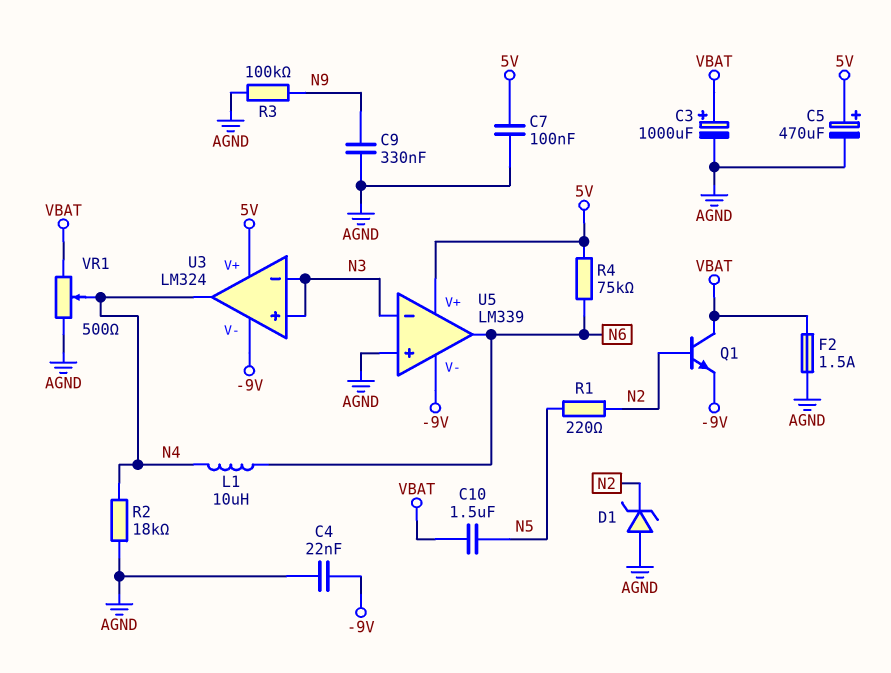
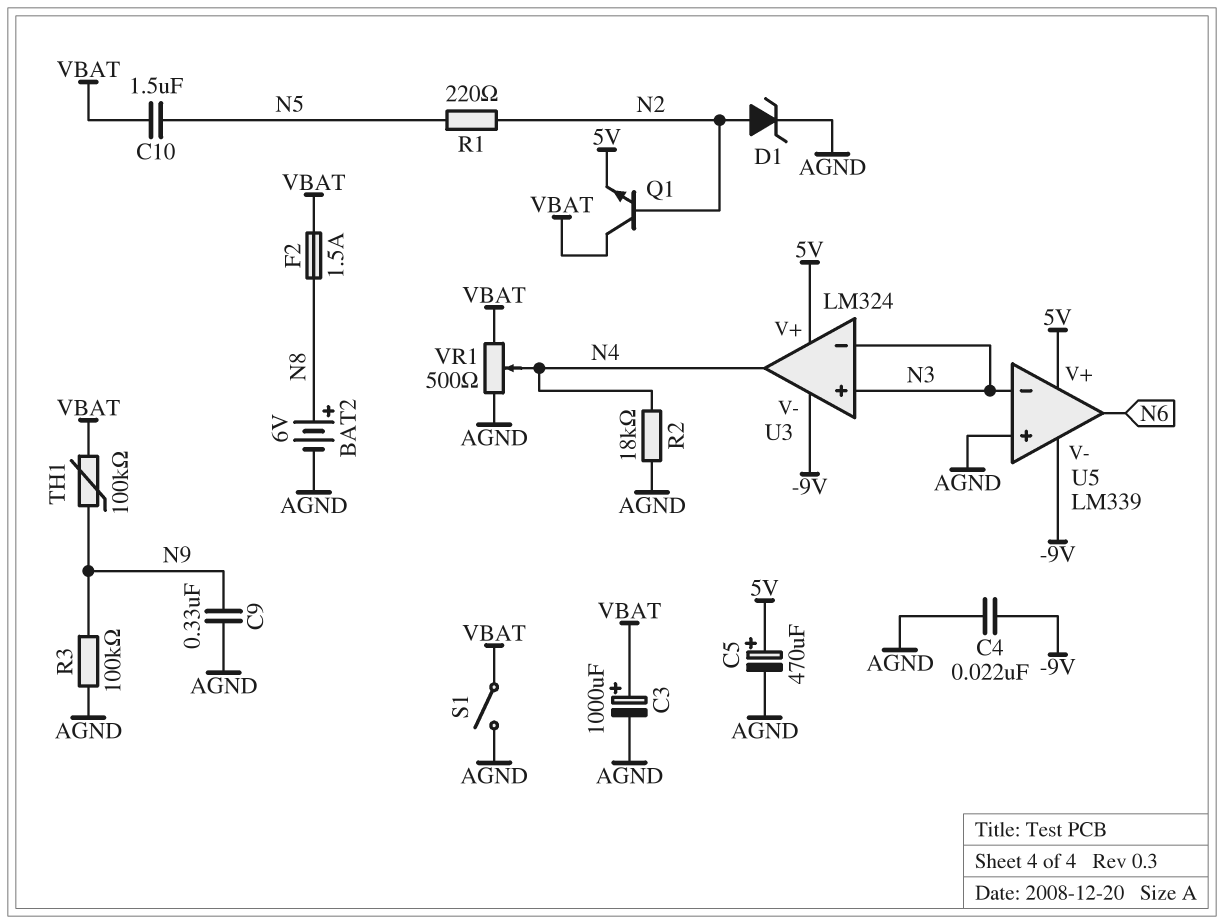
BAT2: none -> 6V (plus N8, minus AGND)
C7: 100nF (5V, AGND) -> none
D1: zener (A AGND, K N2) -> zener (A N2, K AGND)
F2: 1.5A (AGND, VBAT) -> 1.5A (N8, VBAT)
L1: 10uH (N4, N6) -> none
Q1: NPN (B N2, C VBAT, E -9V) -> NPN (B N2, C VBAT, E 5V)
R4: 75k (5V, N6) -> none
S1: none -> switch (AGND, VBAT)
TH1: none -> 100k (N9, VBAT)

